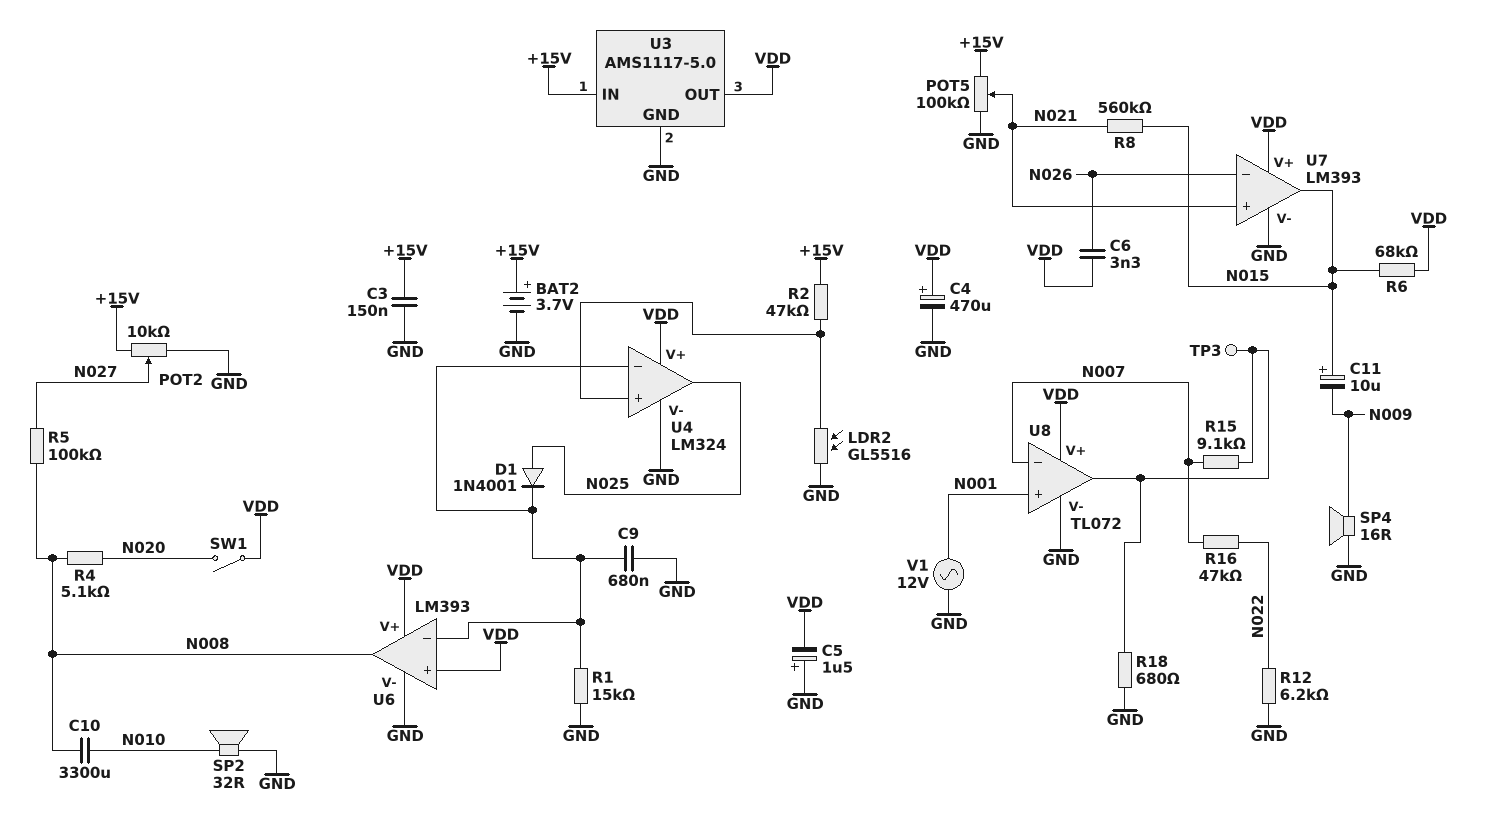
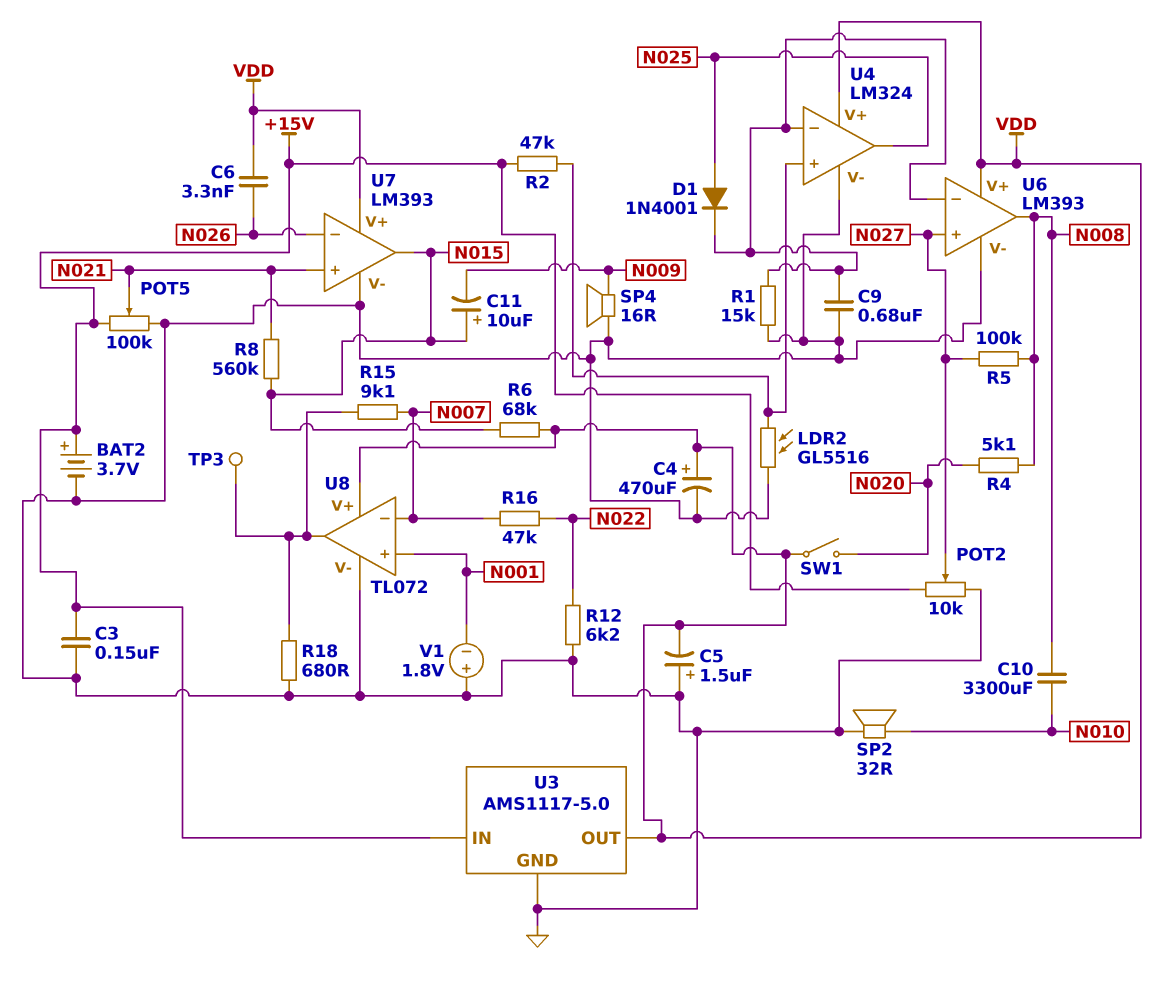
U6 pin in+: VDD -> N027
V1: AC 12V (GND, N001) -> 1.8V (plus GND, minus N001)

